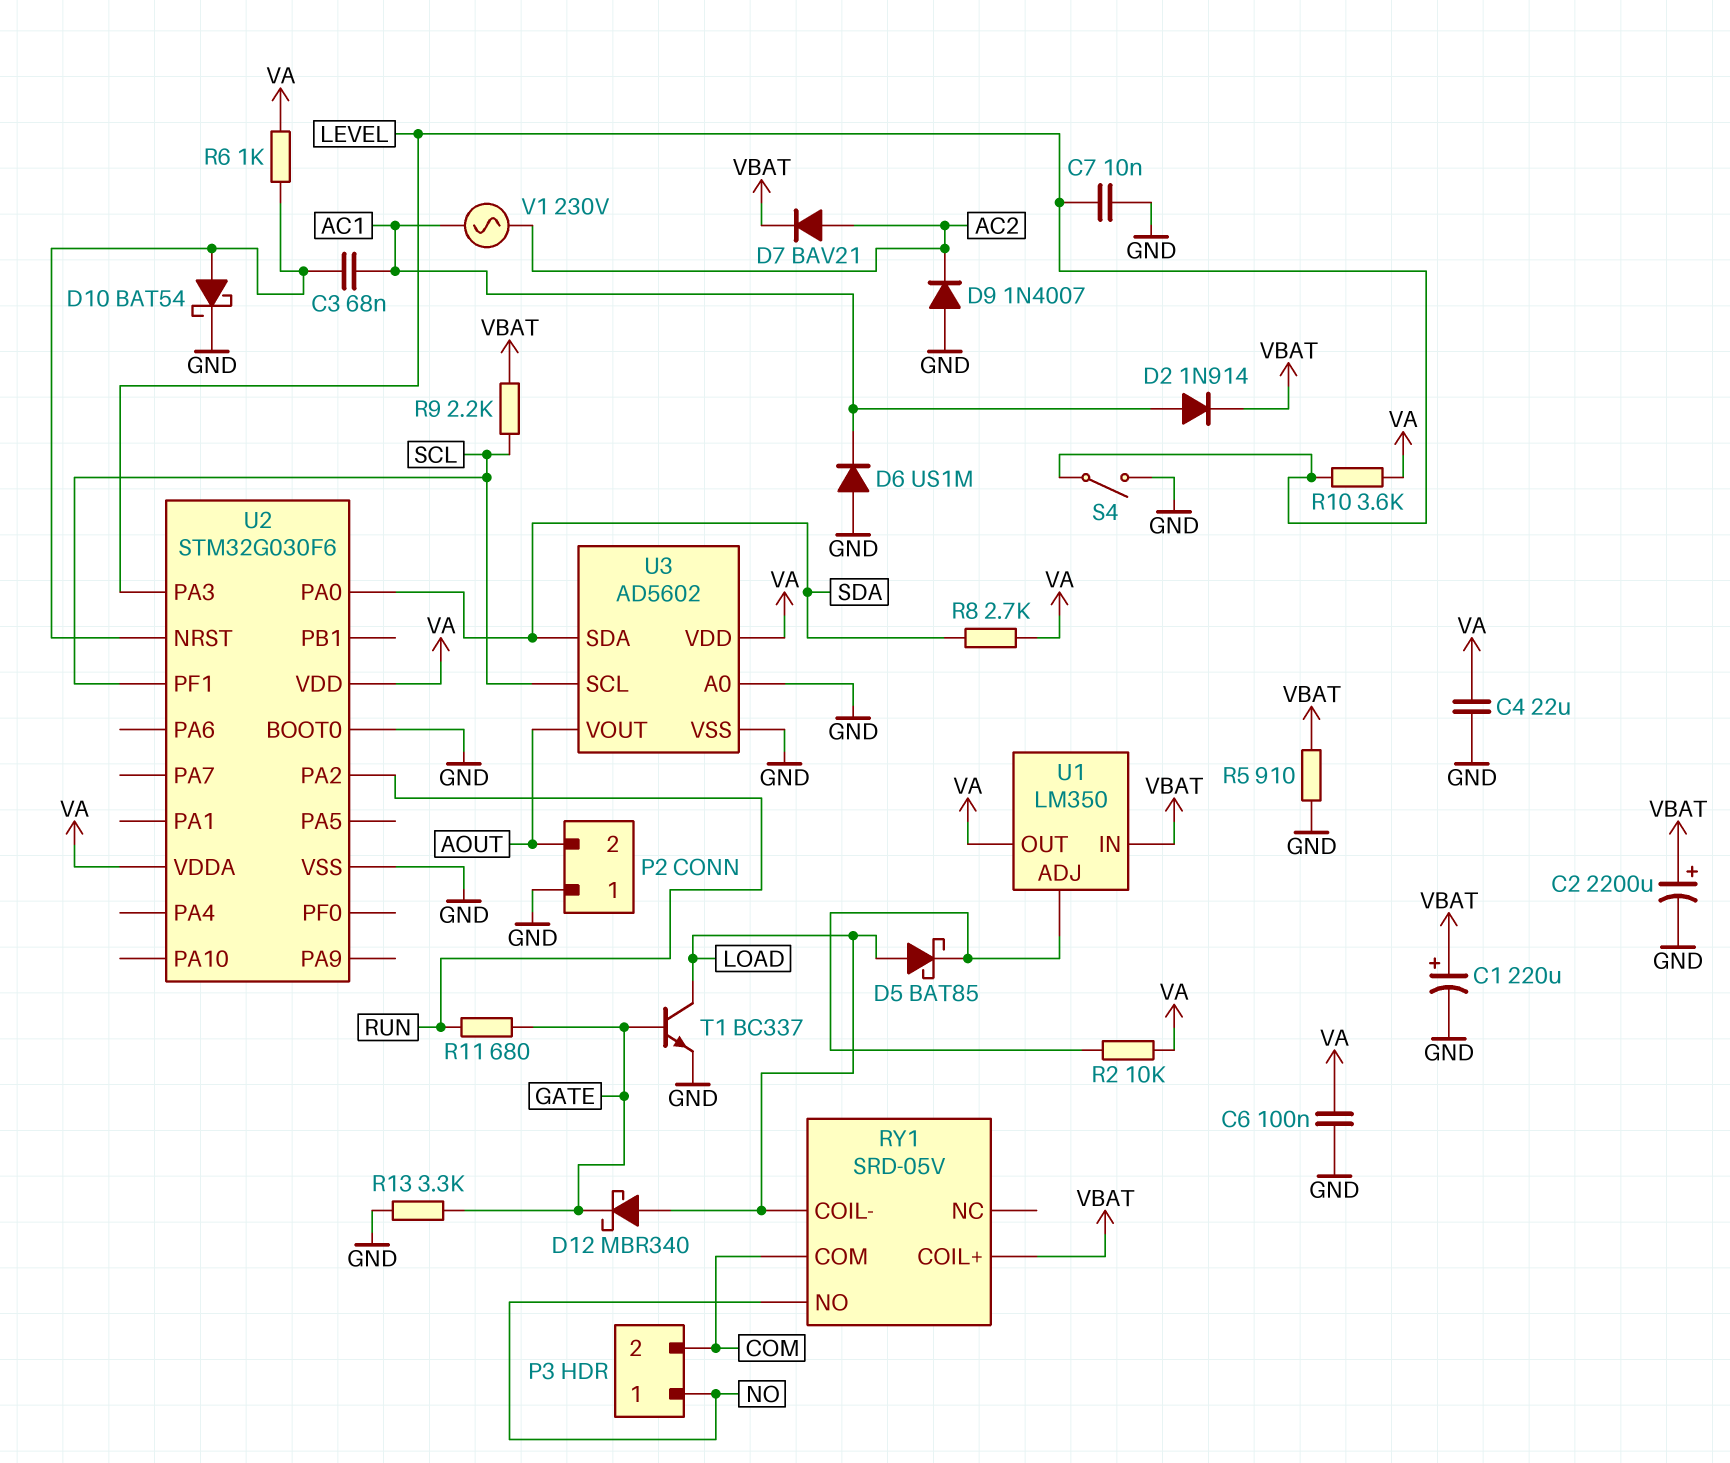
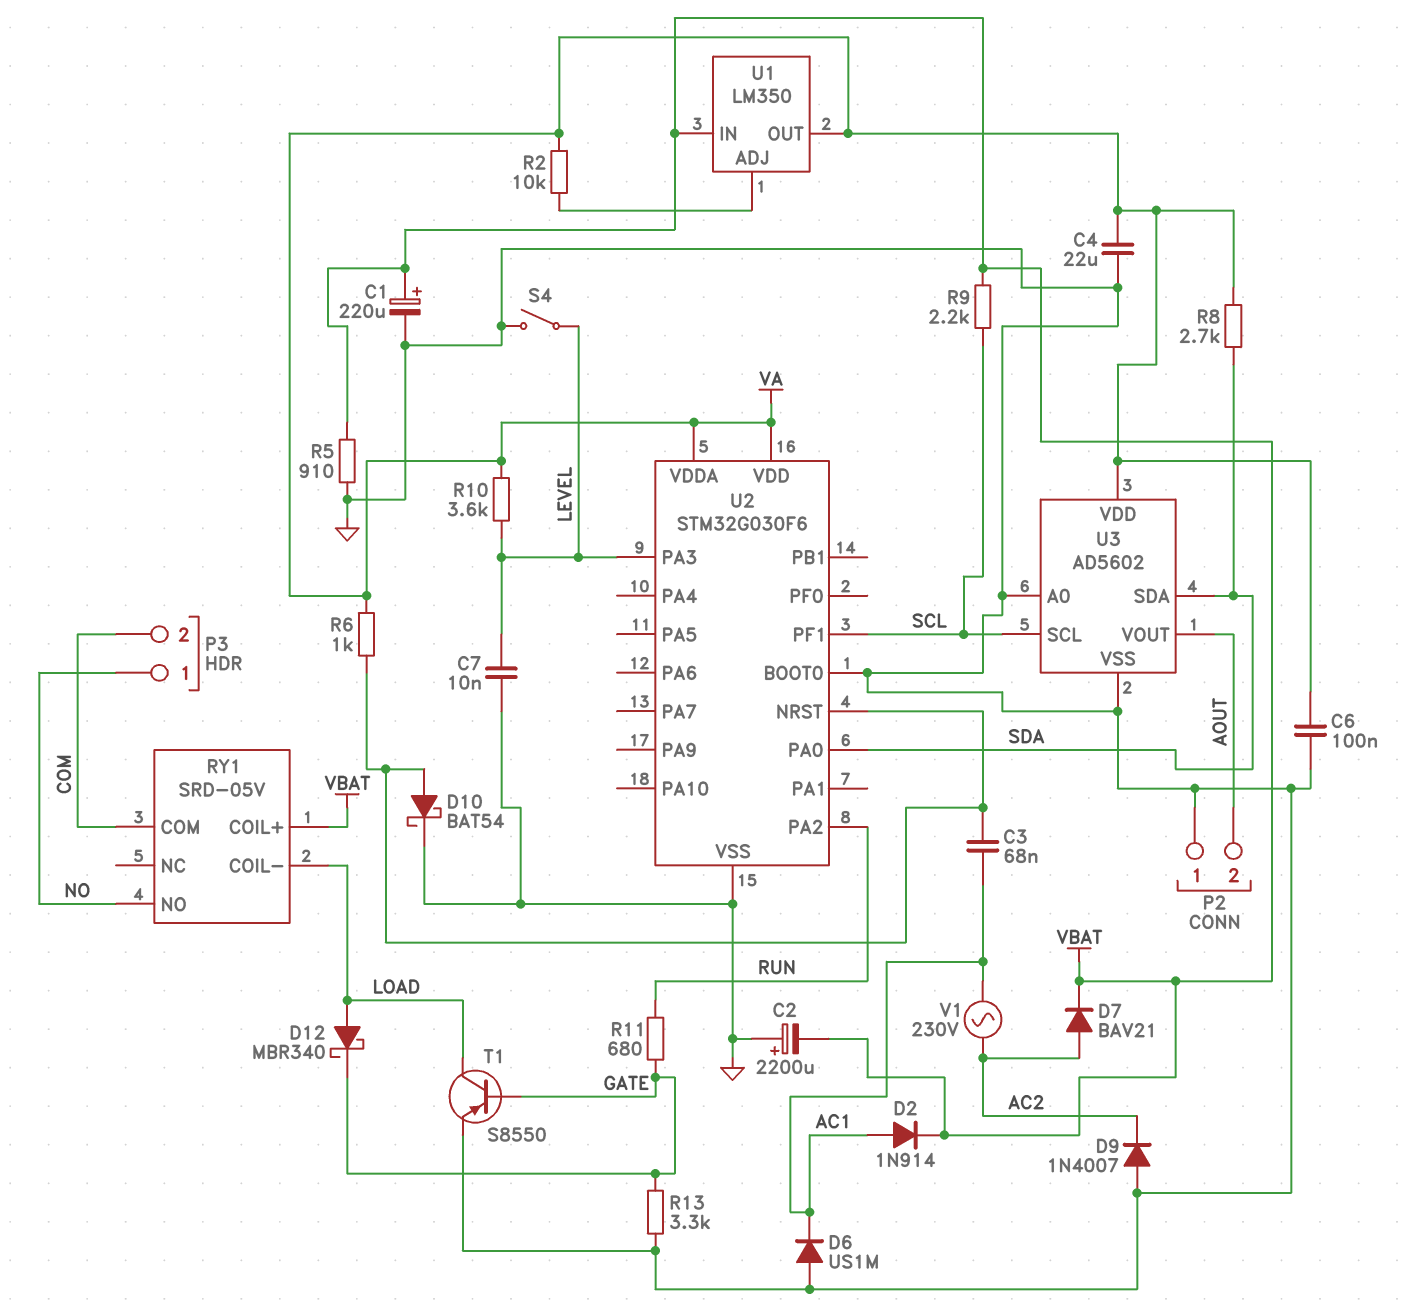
C2: 2200uF (plus VBAT, minus GND) -> 2200uF (plus GND, minus VBAT)
D5: schottky BAT85 (A LOAD, K U1/ADJ) -> none
T1: NPN BC337 (B GATE, C LOAD, E GND) -> PNP S8550 (B GATE, C LOAD, E GND)

